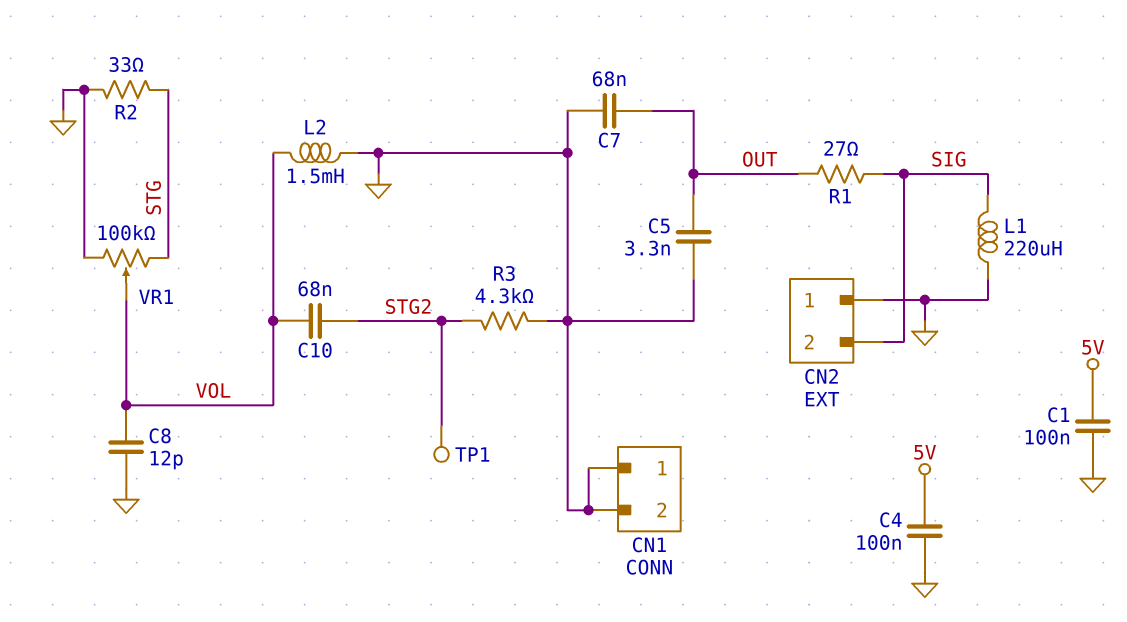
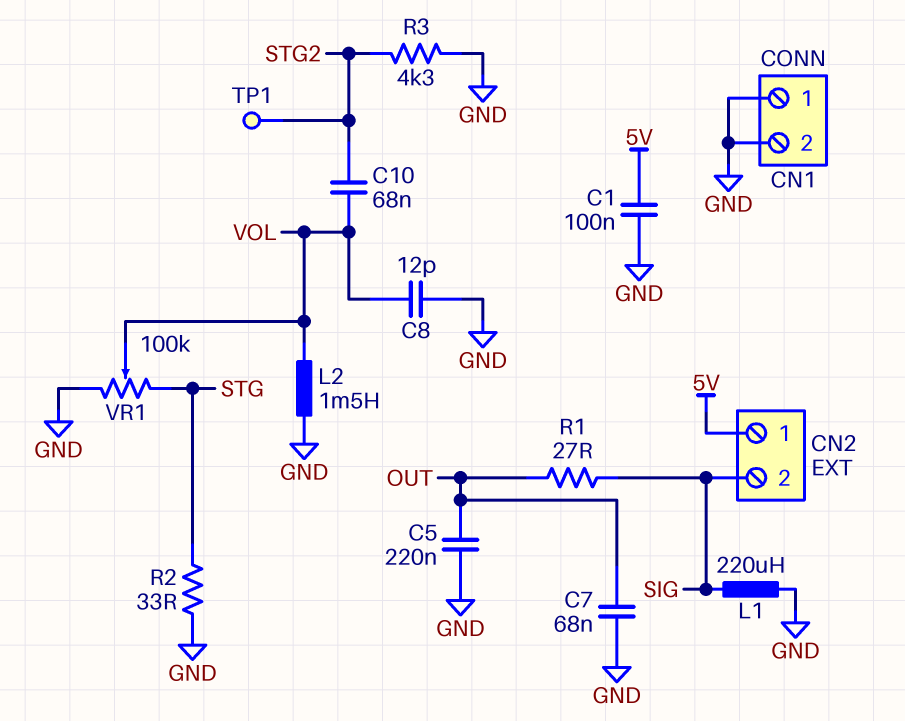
C4: 100nF (5V, GND) -> none
C5: 3.3nF (GND, OUT) -> 220nF (GND, OUT)
CN2 pin 1: GND -> 5V

